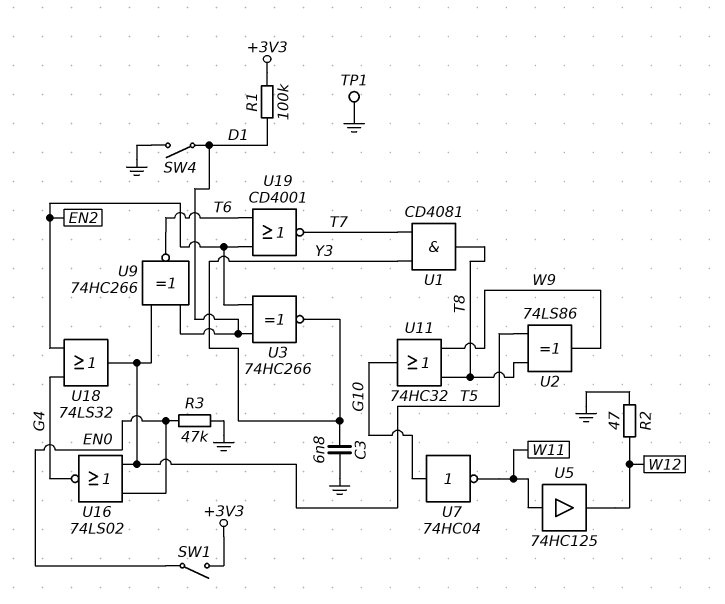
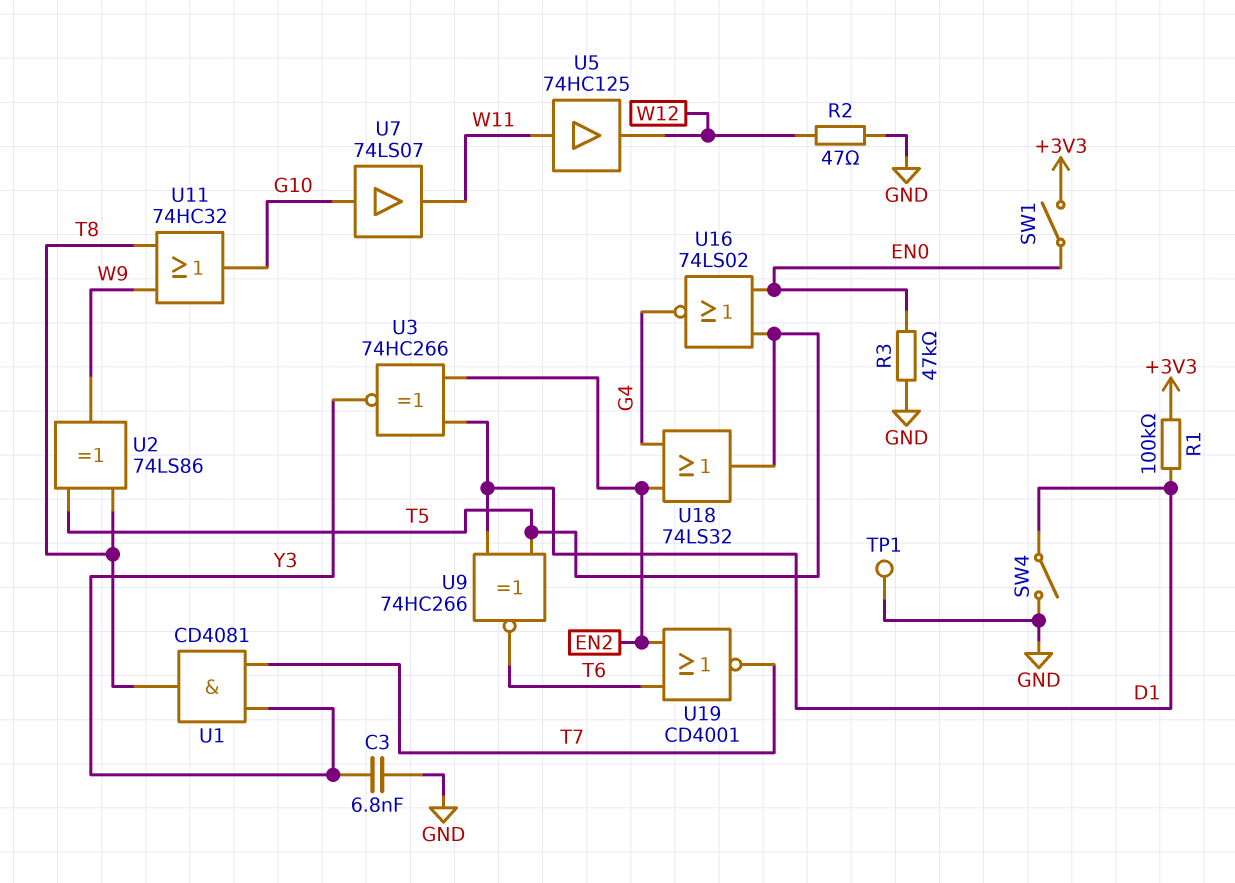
U7: NOT 74HC04 (in G10, out W11) -> buffer 74LS07 (in G10, out W11)

